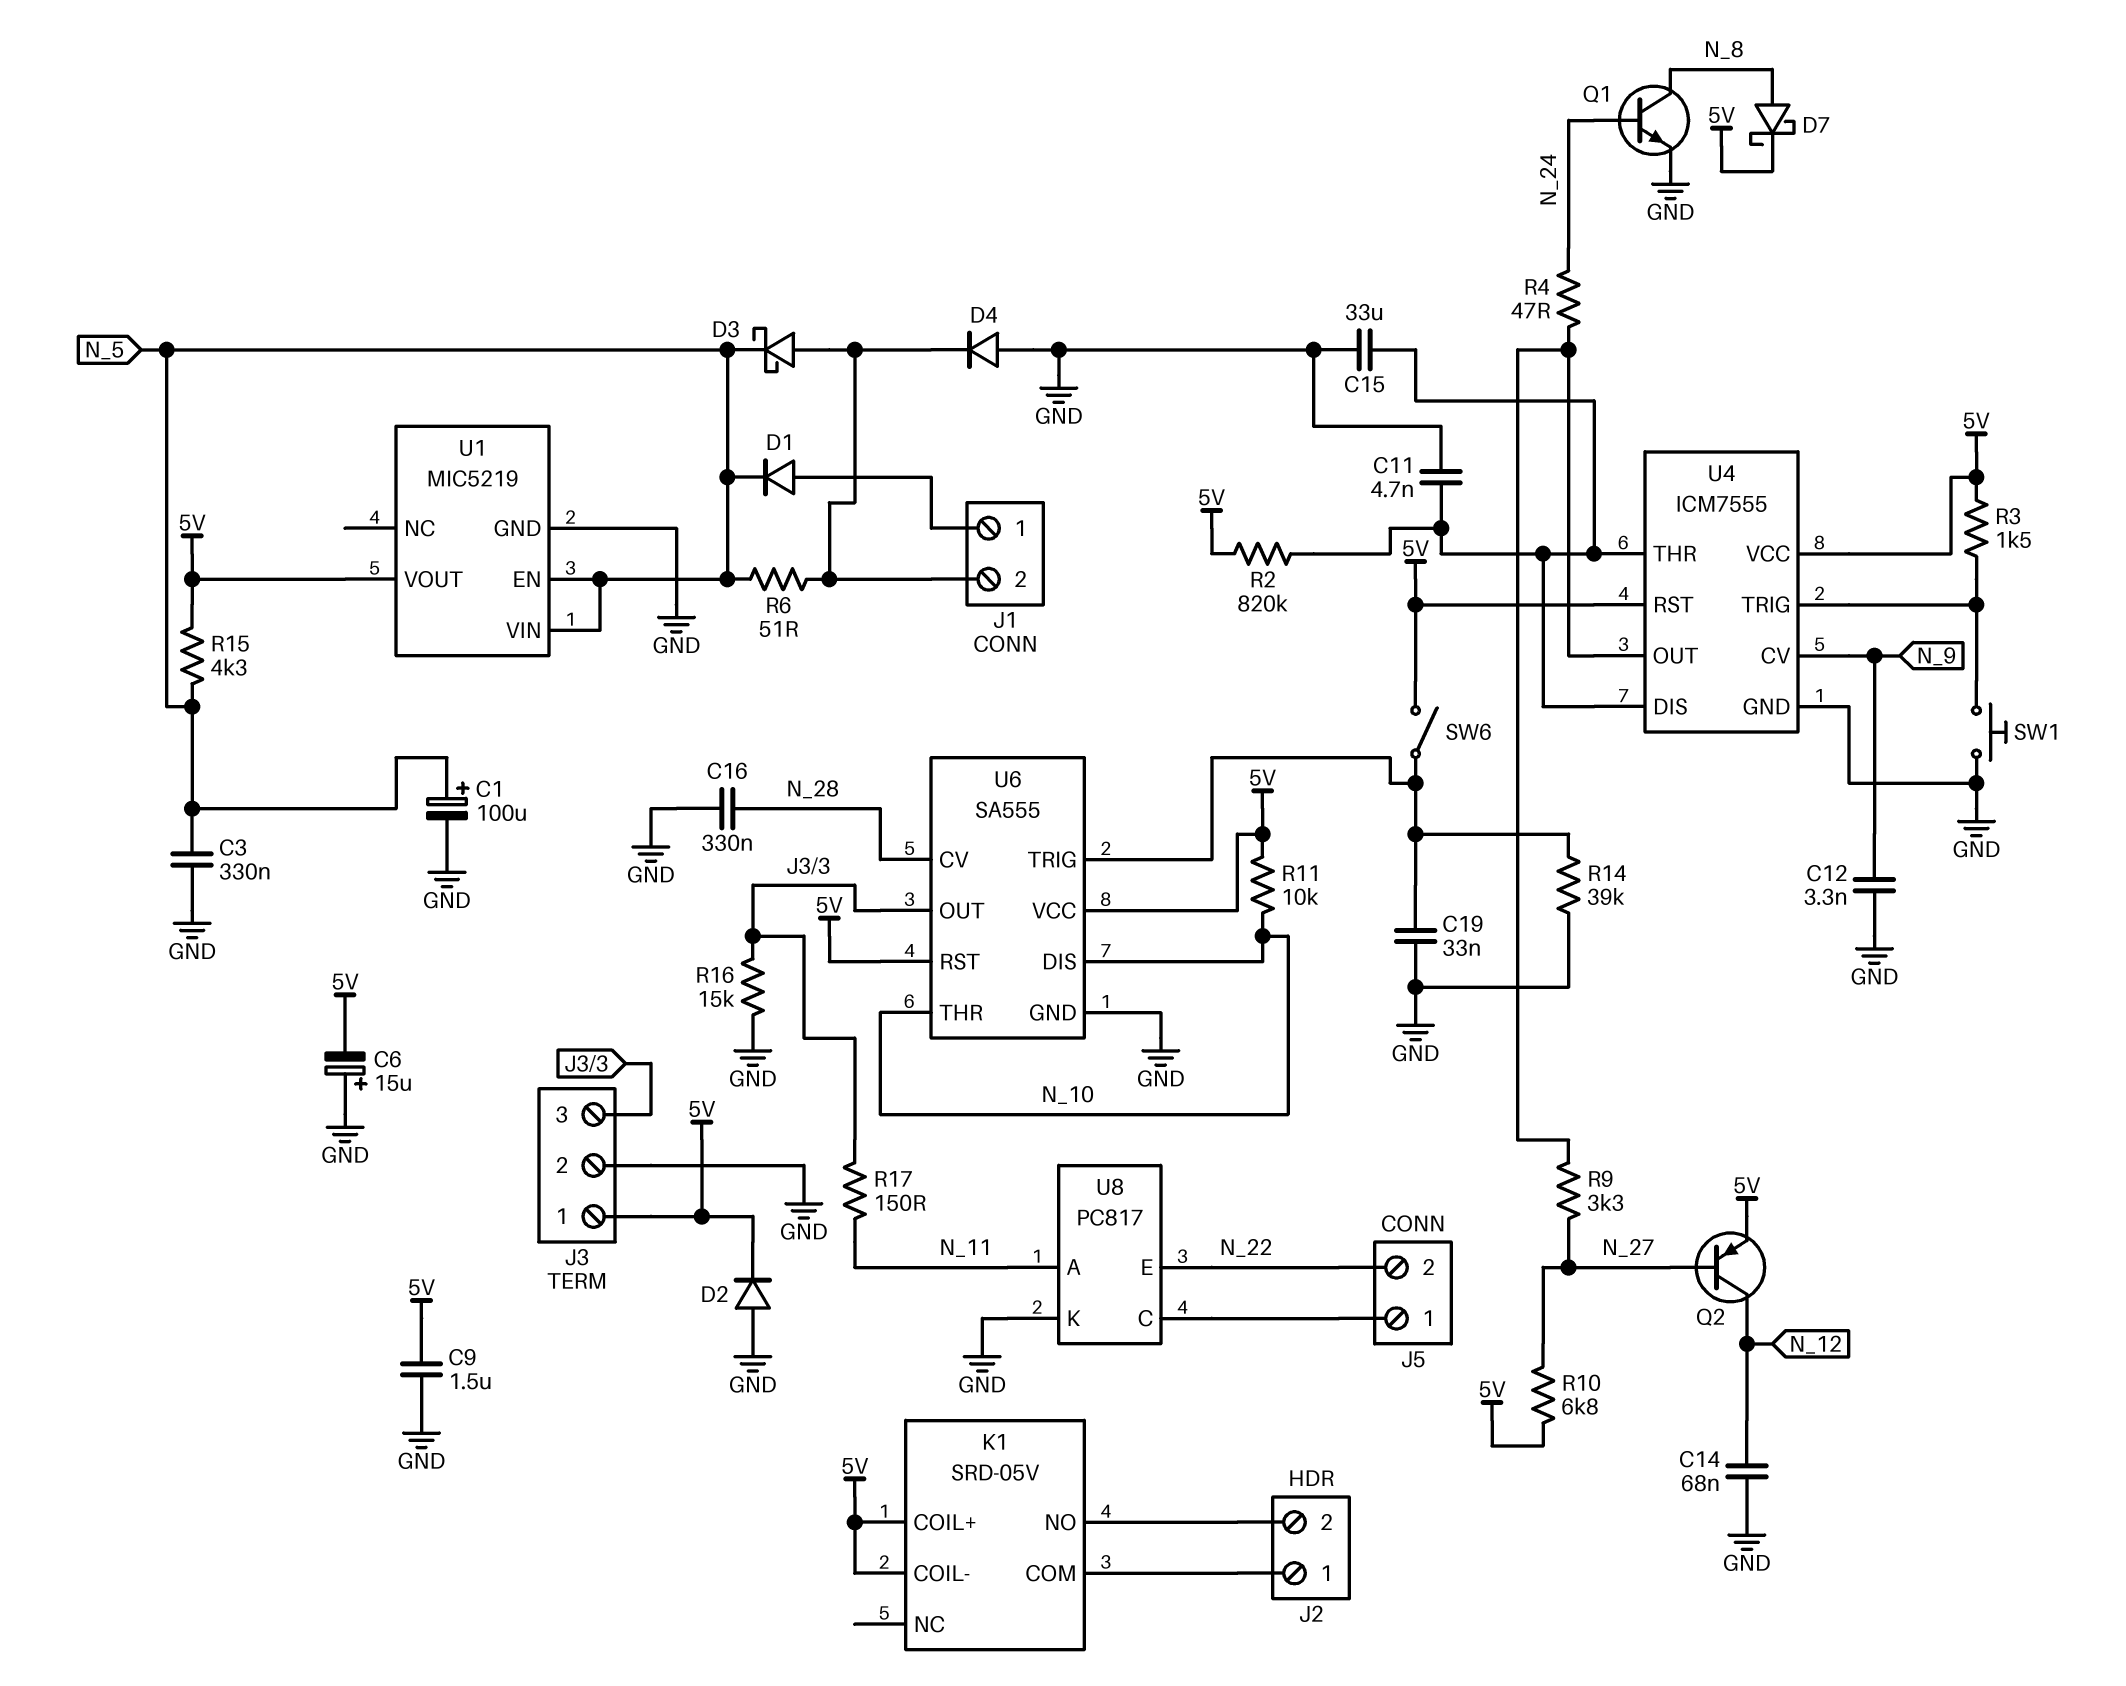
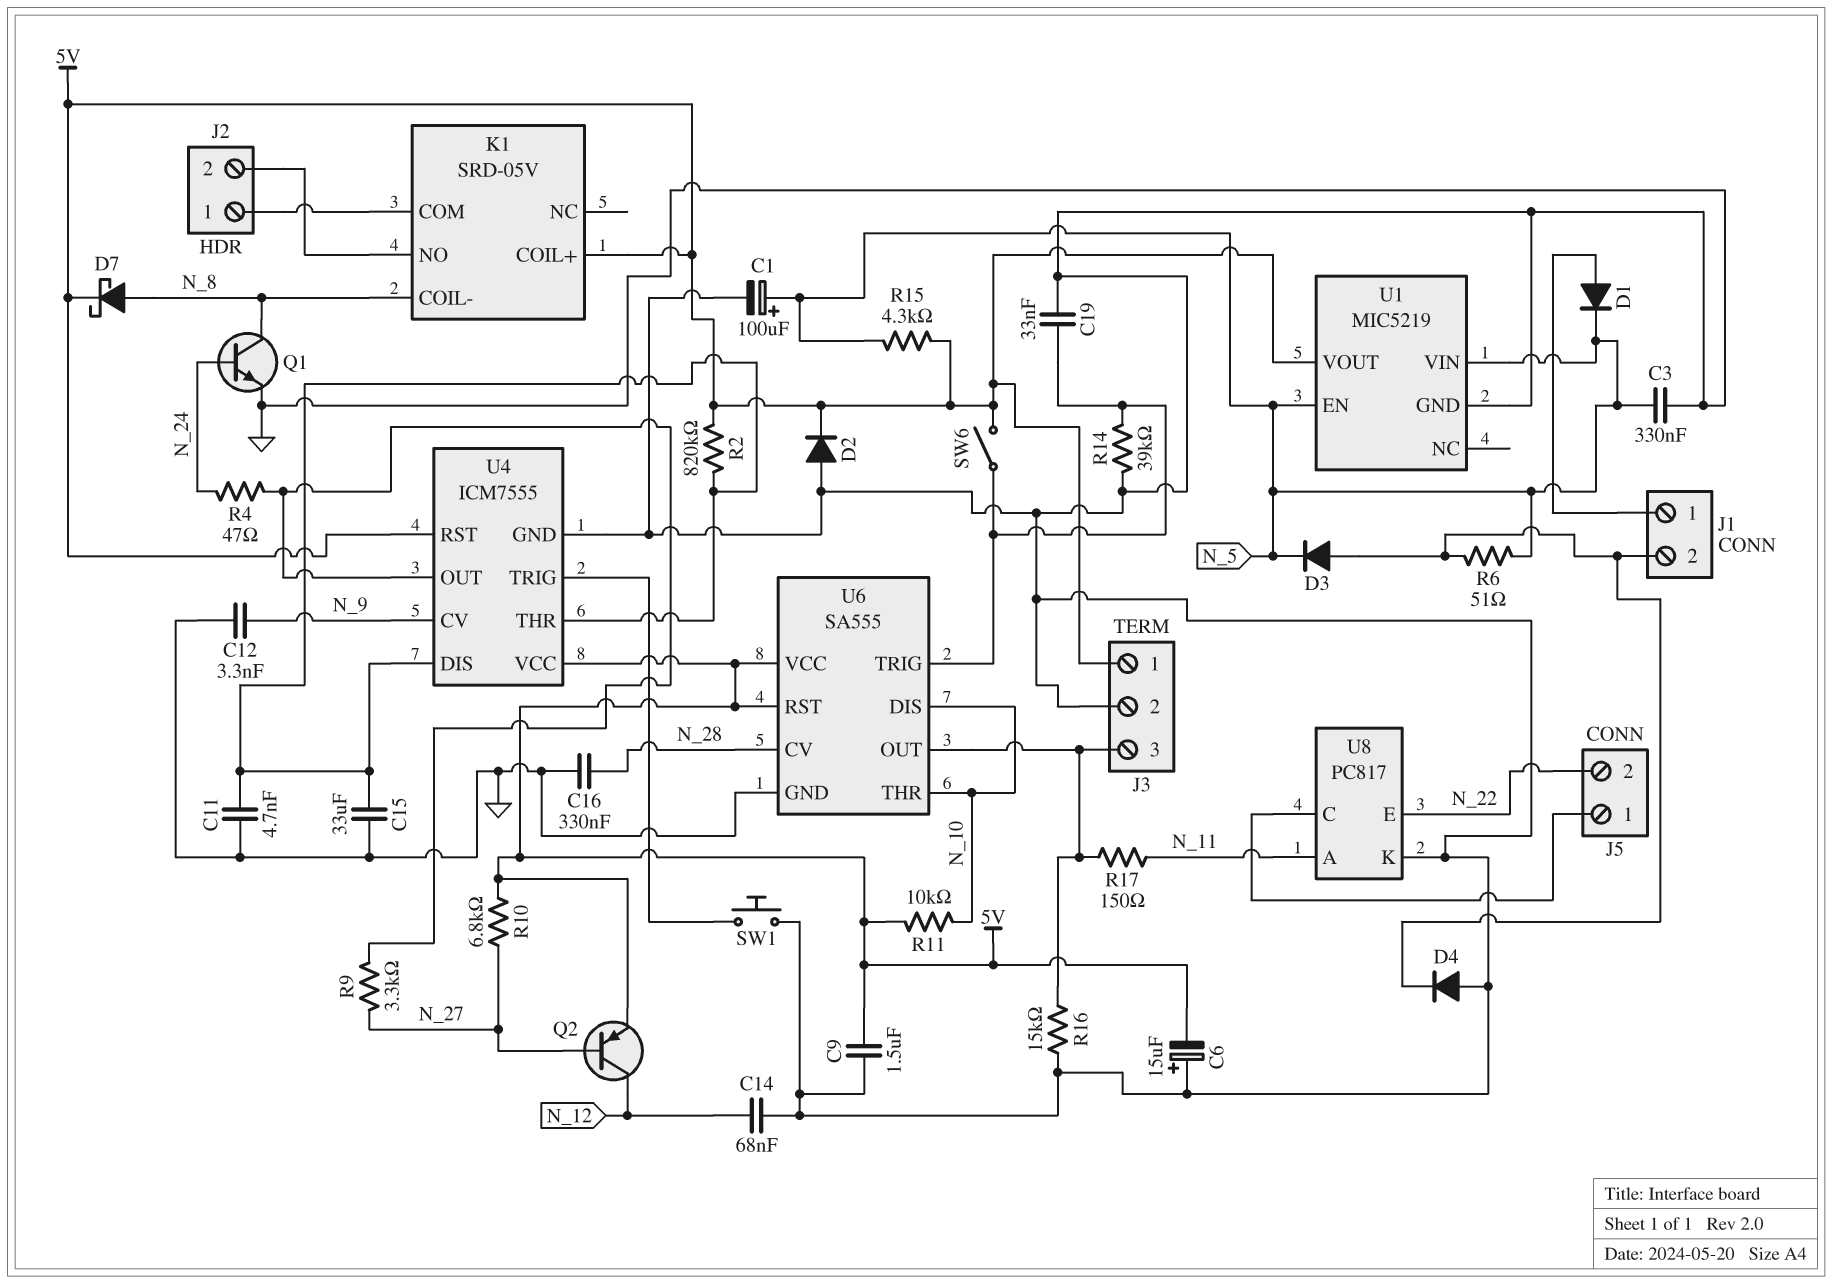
D3: schottky (A J1/2, K N_5) -> diode (A J1/2, K N_5)
K1 pin COIL-: 5V -> N_8
R3: 1.5k (5V, U4/TRIG) -> none

